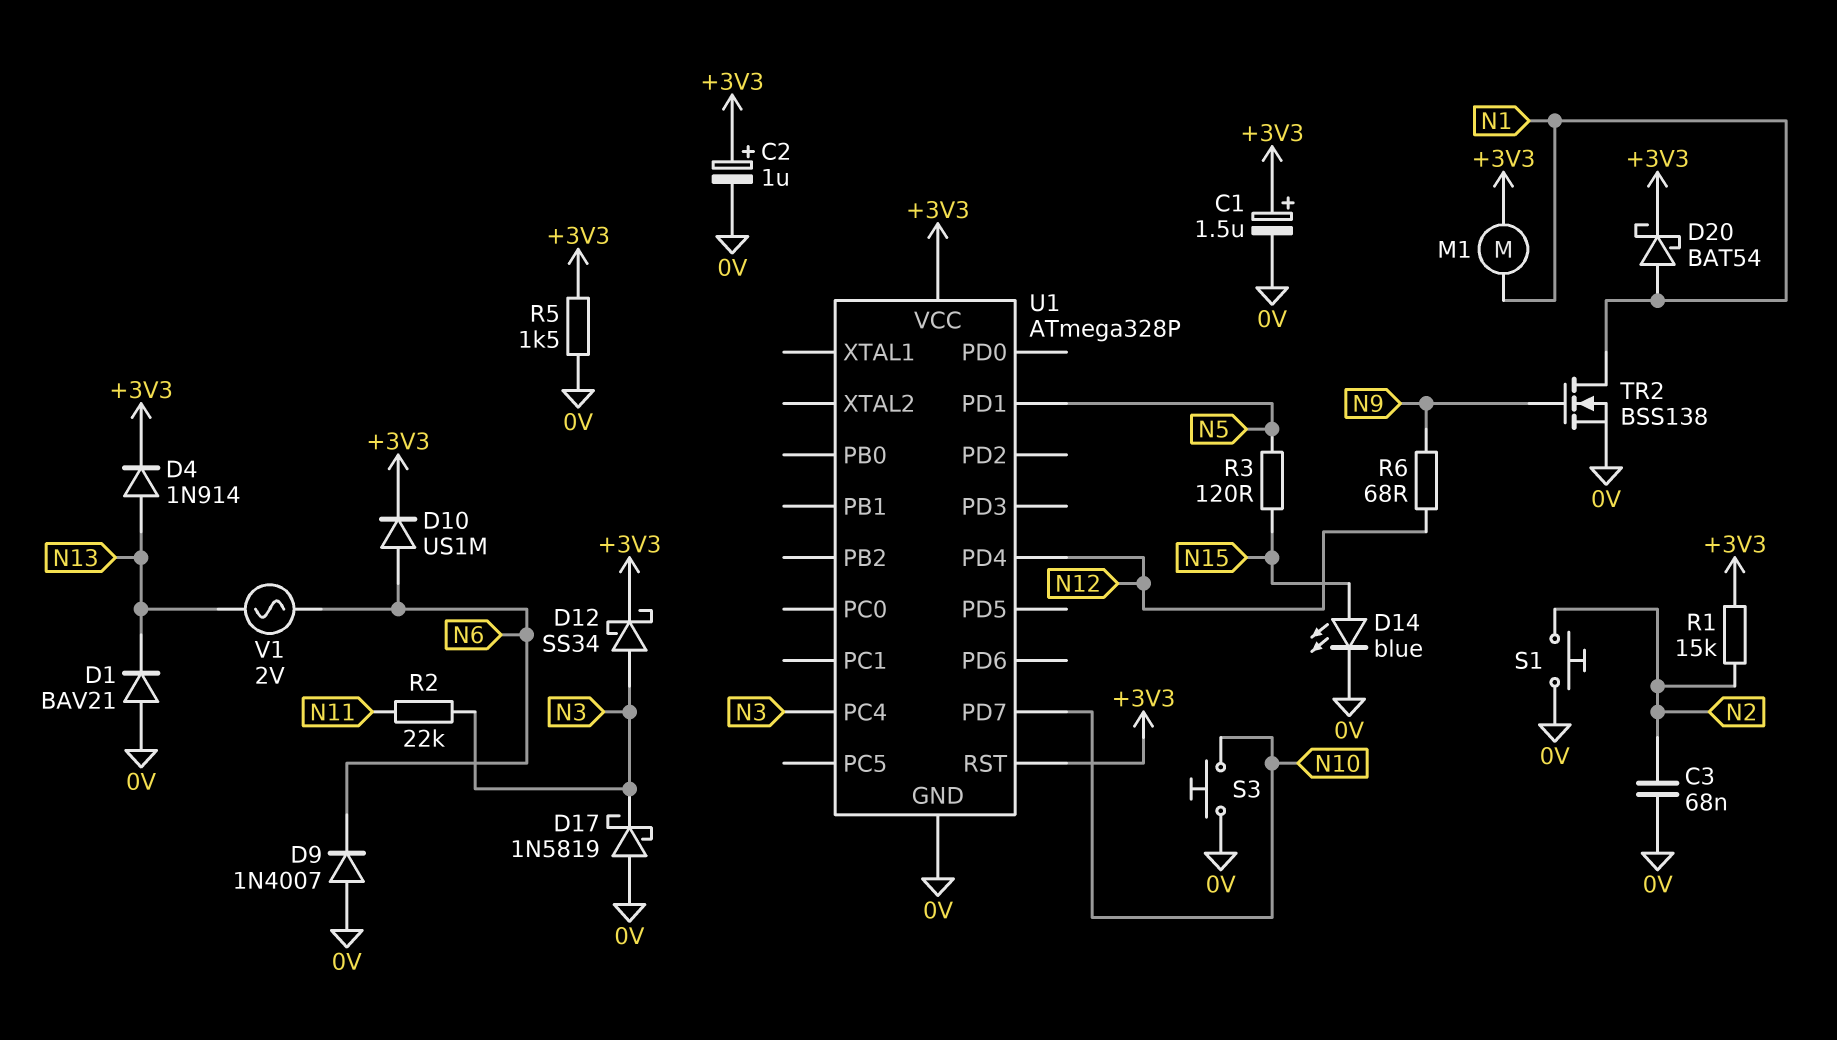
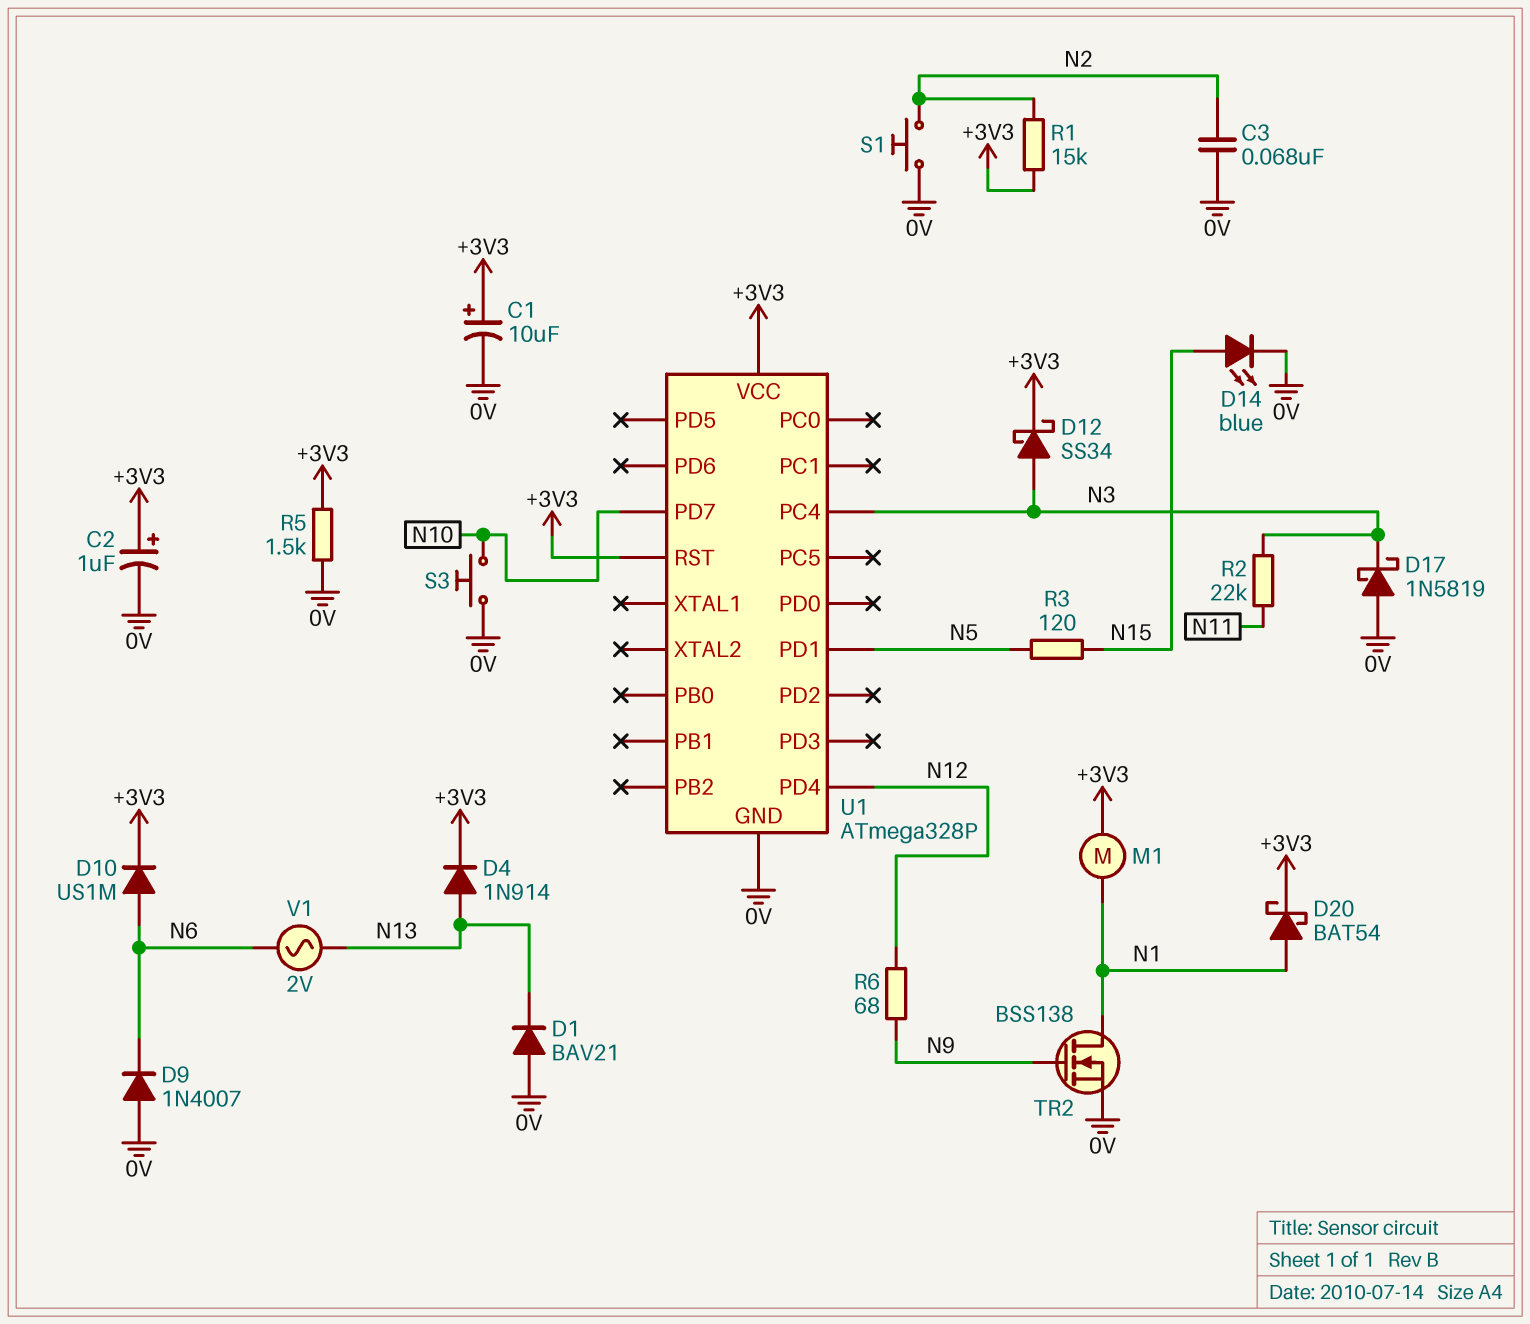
C1: 1.5uF (plus +3V3, minus 0V) -> 10uF (plus +3V3, minus 0V)

